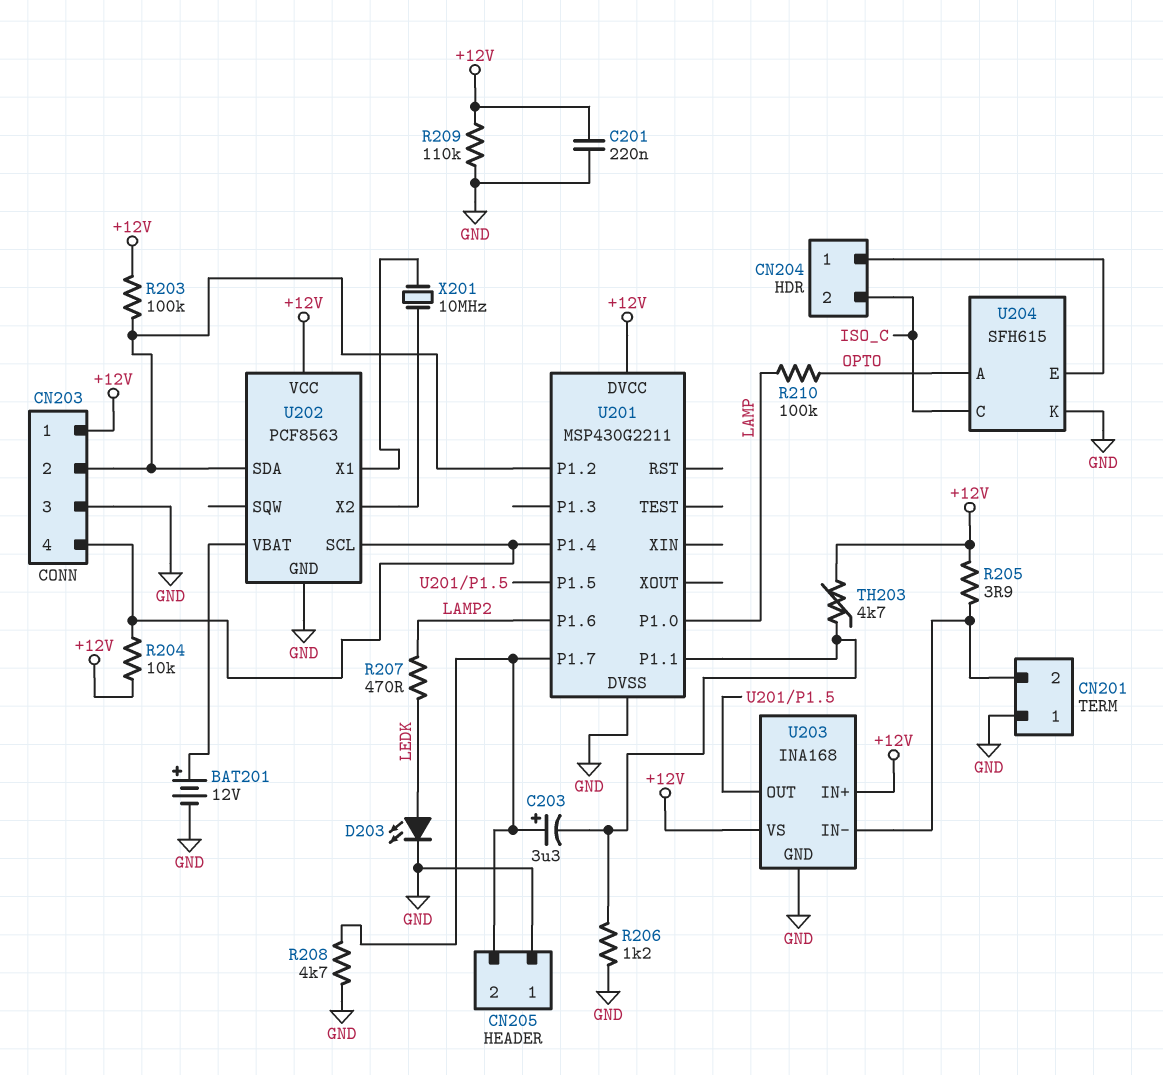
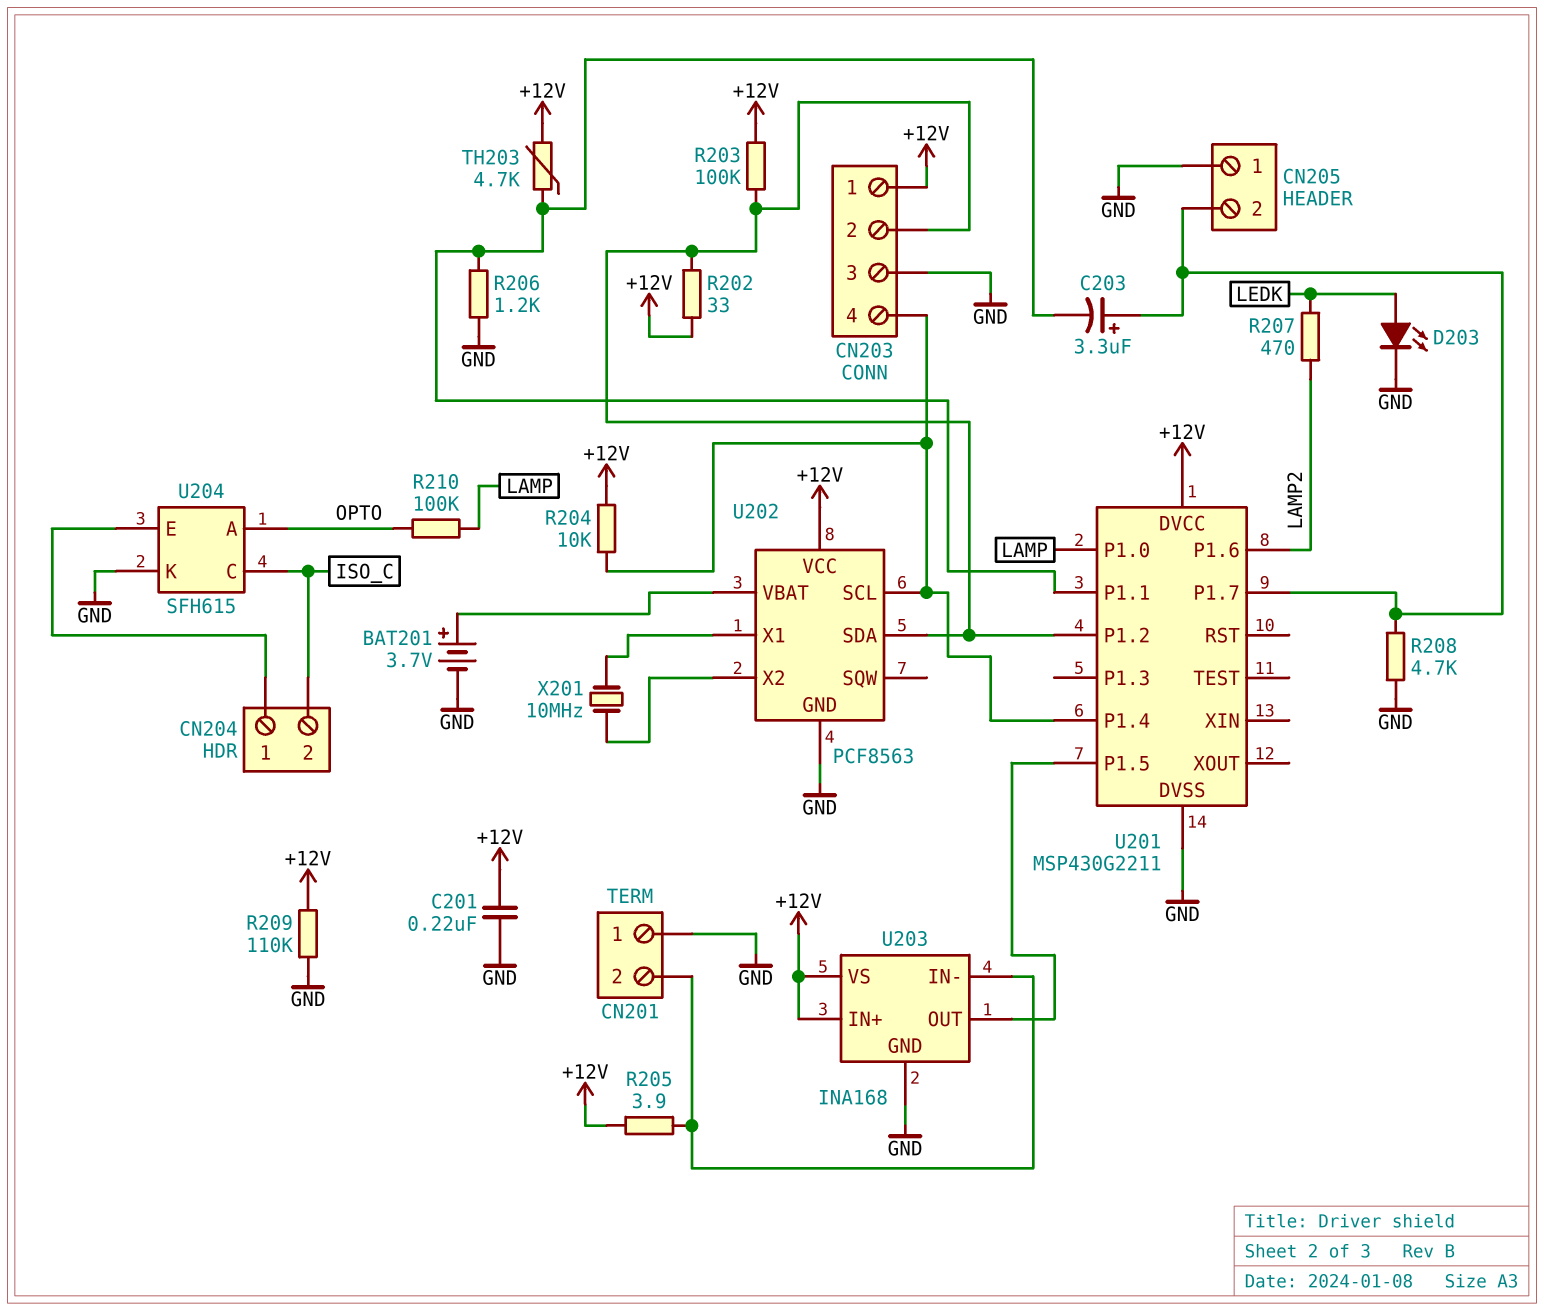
BAT201: 12V (plus U202/VBAT, minus GND) -> 3.7V (plus U202/VBAT, minus GND)
R202: none -> 33 (+12V, CN203/2)

